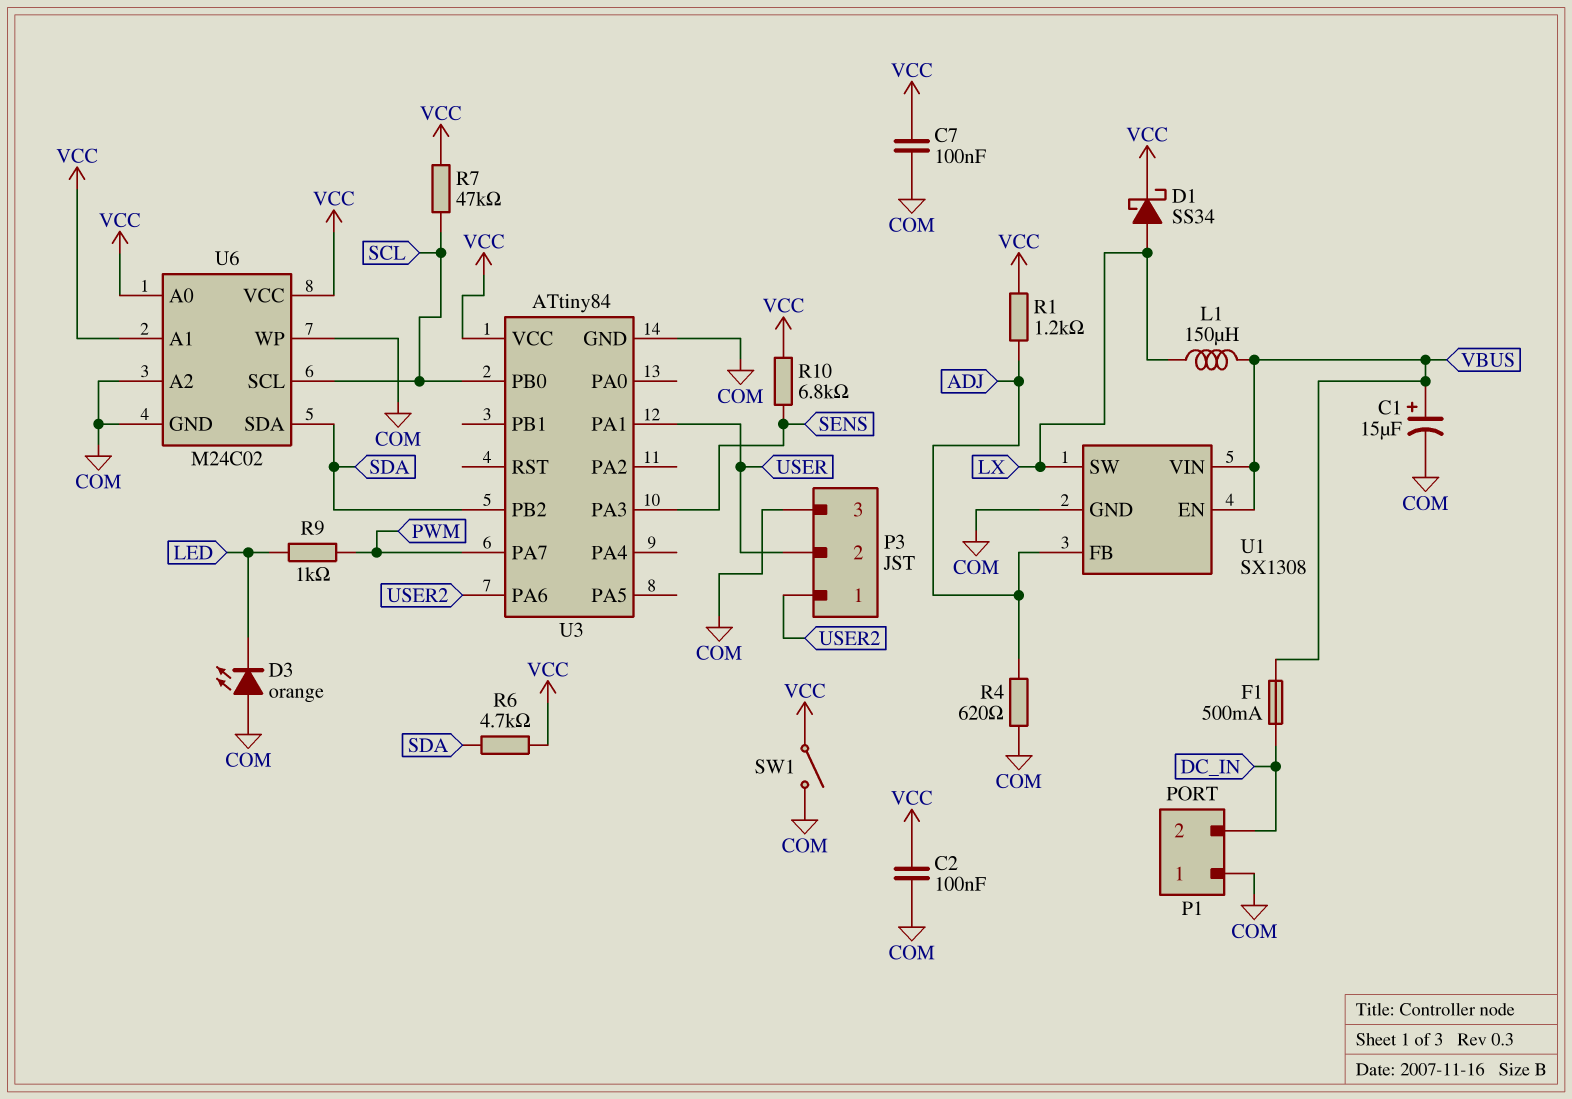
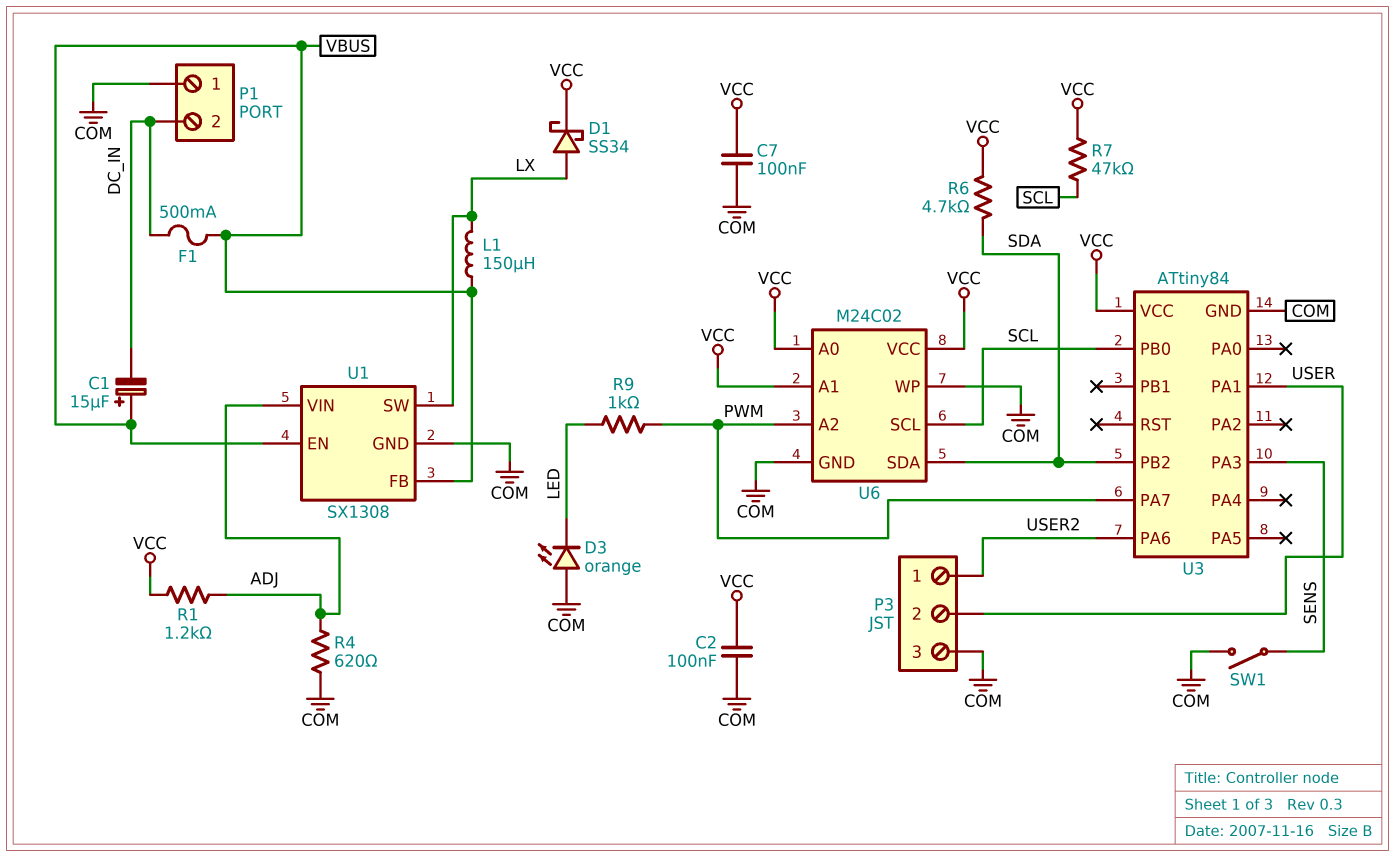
C1: 15uF (plus VBUS, minus COM) -> 15uF (plus VBUS, minus DC_IN)
R10: 6.8k (SENS, VCC) -> none
SW1: switch (COM, VCC) -> switch (COM, SENS)
U1 pin FB: ADJ -> VBUS
U1 pin VIN: VBUS -> ADJ
U6 pin A2: COM -> PWM

